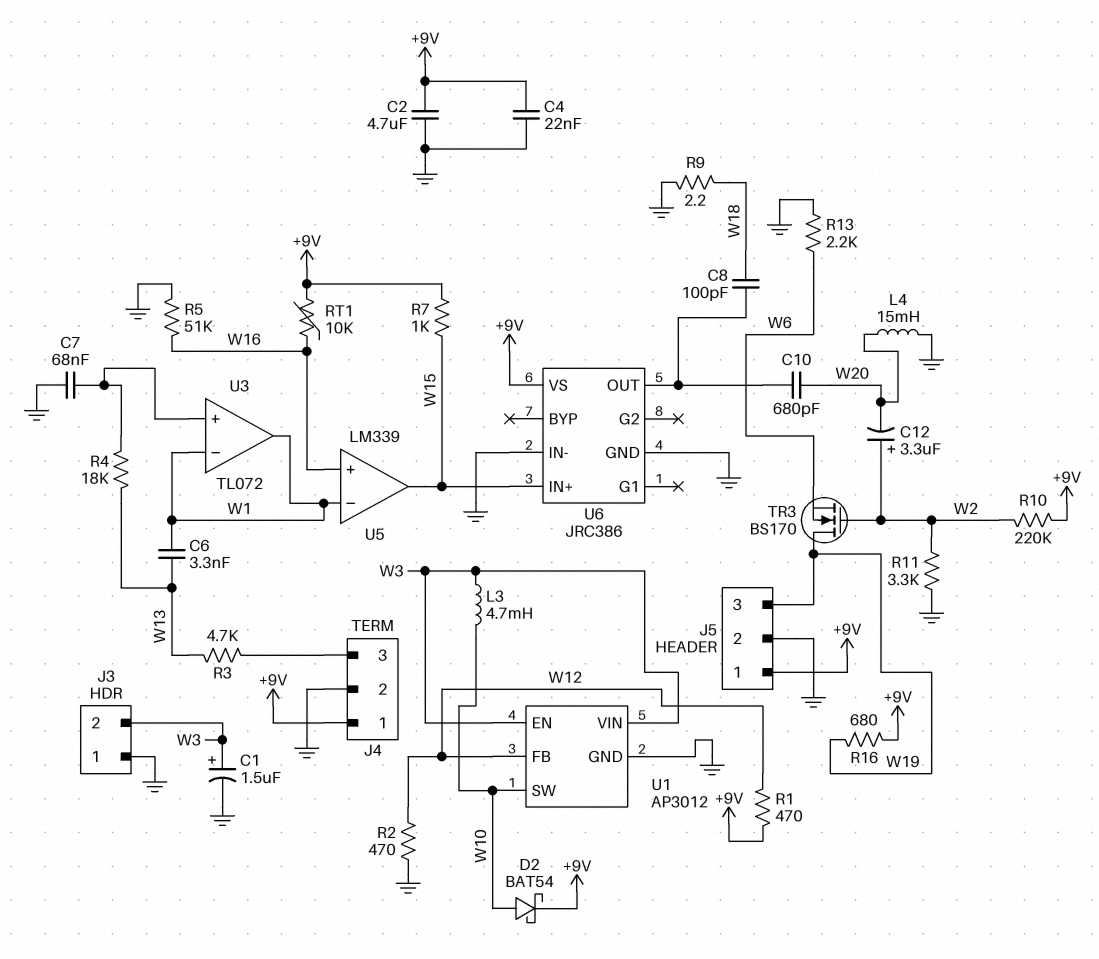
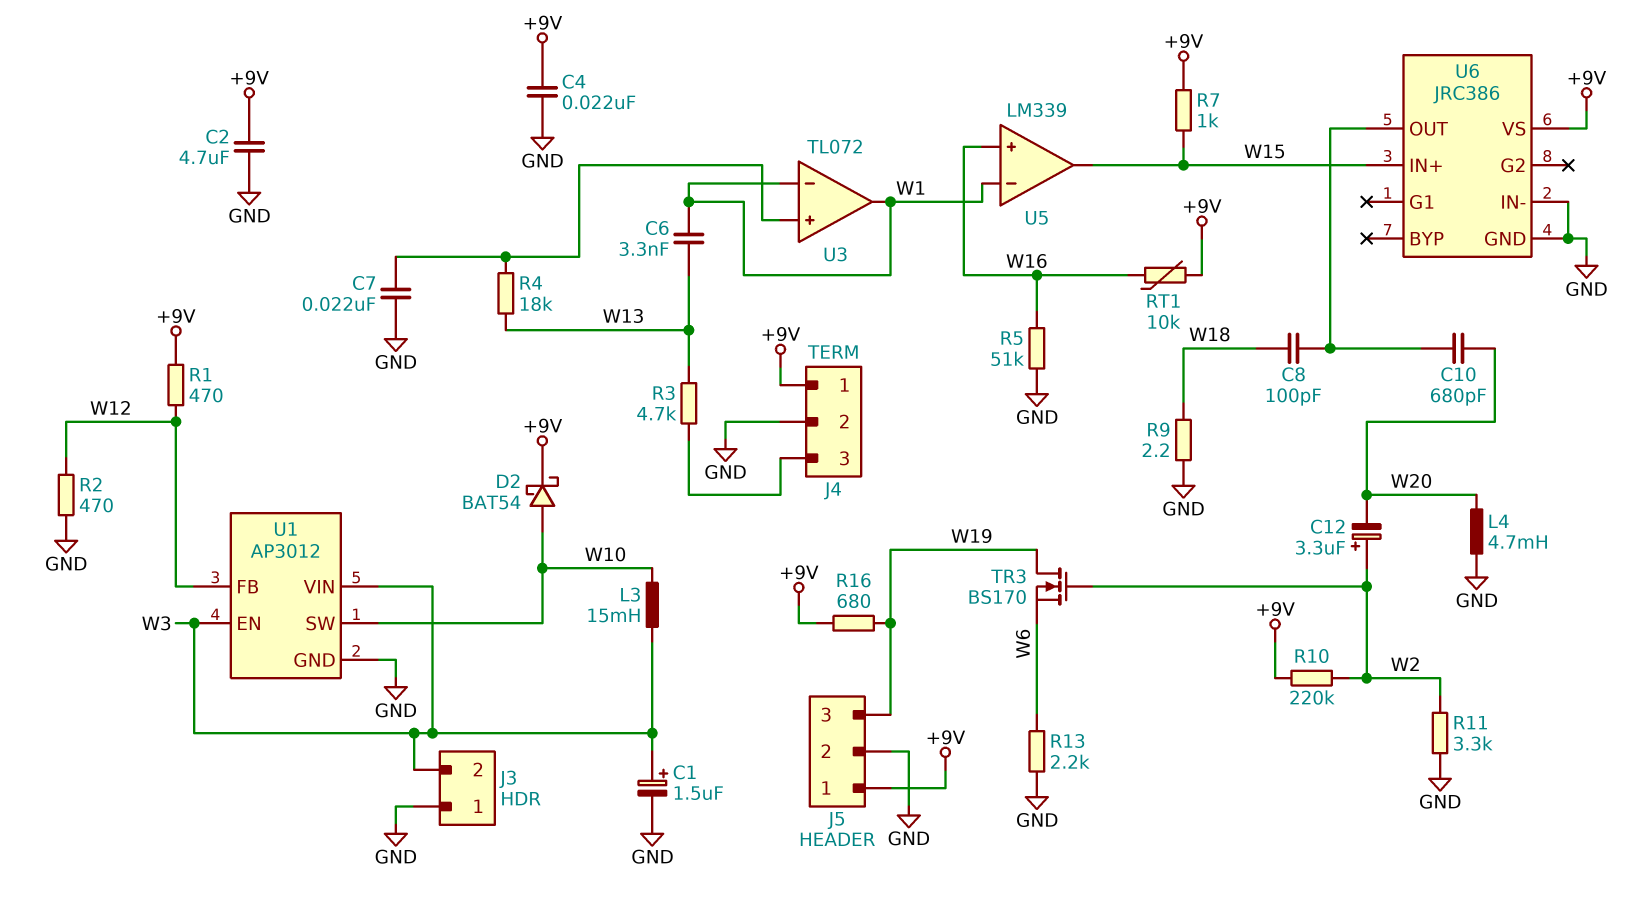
C7: 68nF (GND, U3/in+) -> 22nF (GND, U3/in+)
L3: 4.7mH (W3, W10) -> 15mH (W3, W10)
L4: 15mH (GND, W20) -> 4.7mH (GND, W20)

